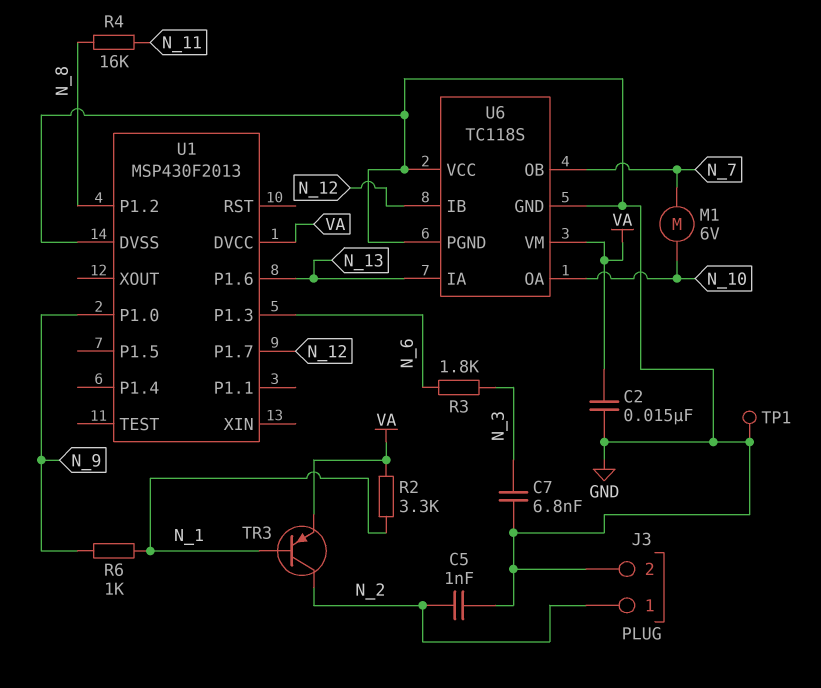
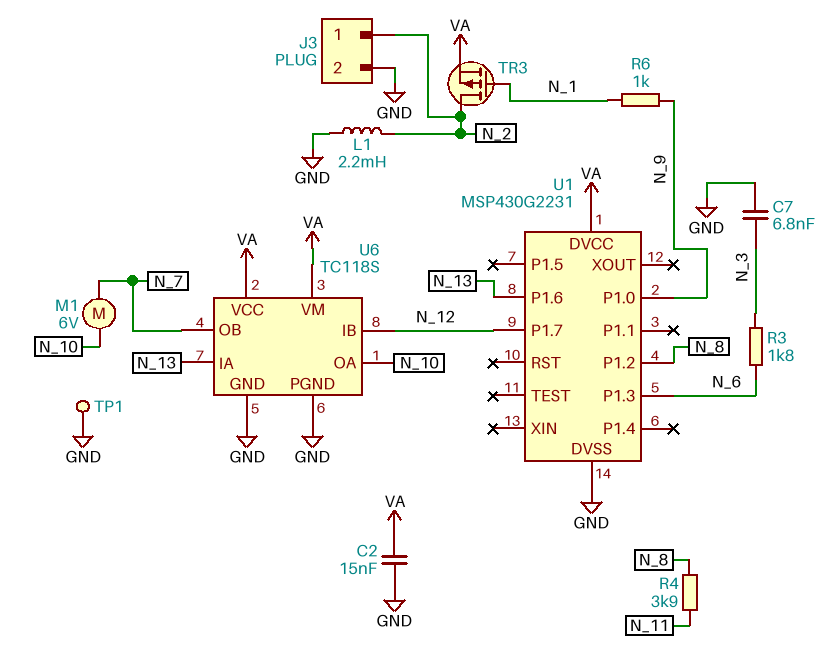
C5: 1nF (GND, N_2) -> none
L1: none -> 2.2mH (GND, N_2)
R2: 3.3k (N_1, VA) -> none
R4: 16k (N_8, N_11) -> 3.9k (N_8, N_11)
TR3: PNP (B N_1, C N_2, E VA) -> PMOS (G N_1, D N_2, S VA)
U1: MSP430F2013 -> MSP430G2231
U6 pin VCC: GND -> VA

